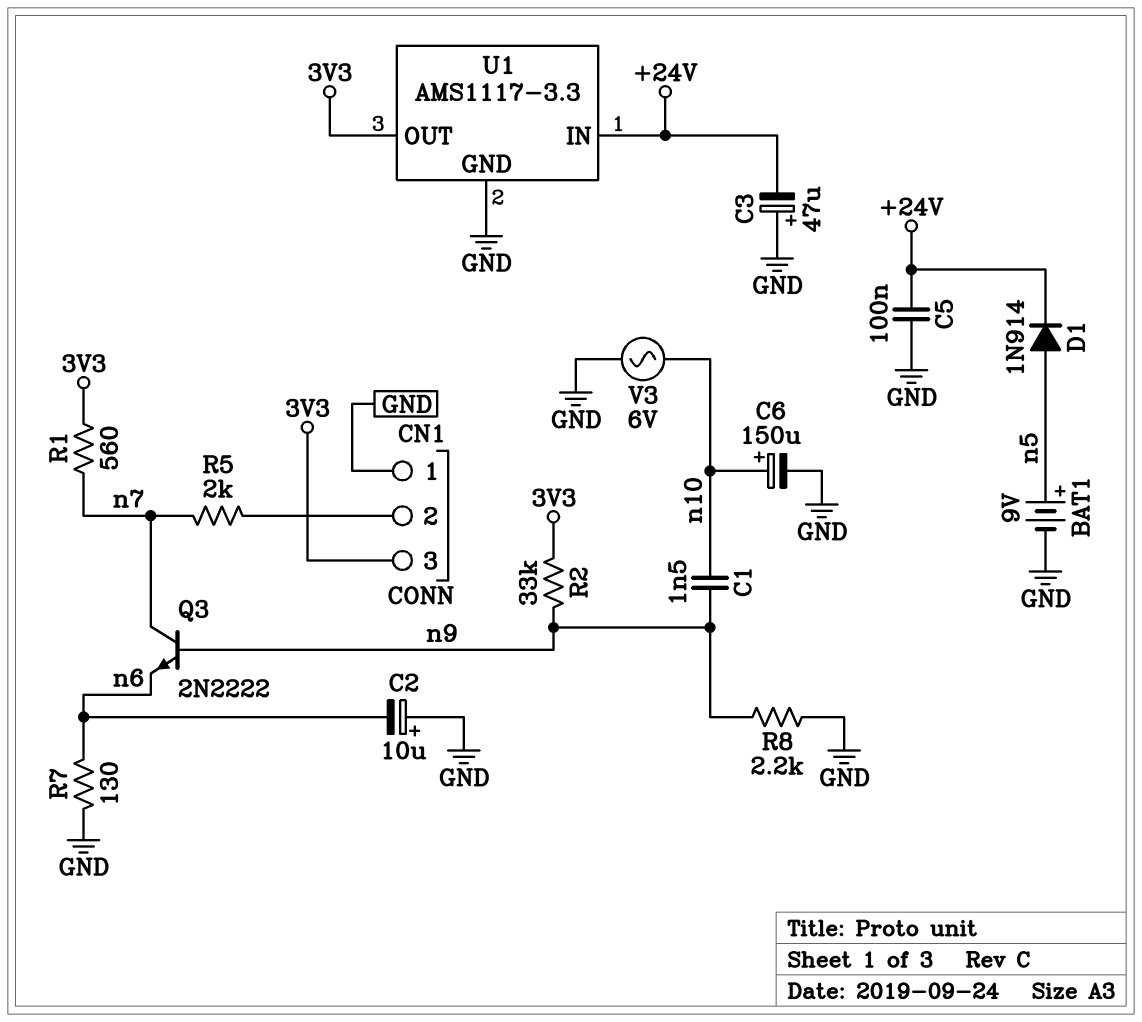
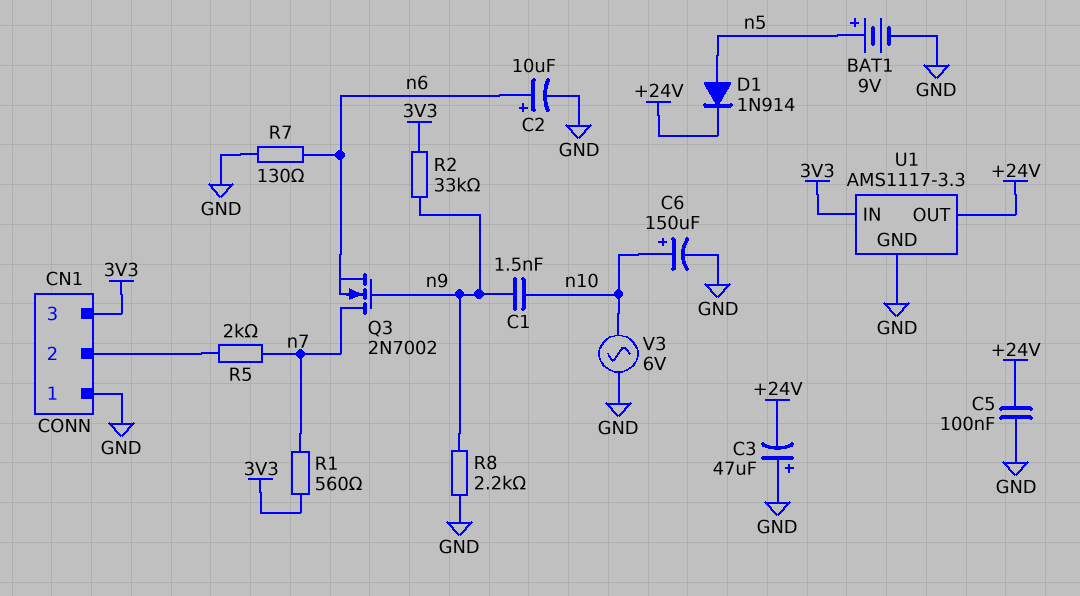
C2: 10uF (plus GND, minus n6) -> 10uF (plus n6, minus GND)
Q3: NPN 2N2222 (B n9, C n7, E n6) -> NMOS 2N7002 (G n9, D n7, S n6)
U1 pin IN: +24V -> 3V3
U1 pin OUT: 3V3 -> +24V

